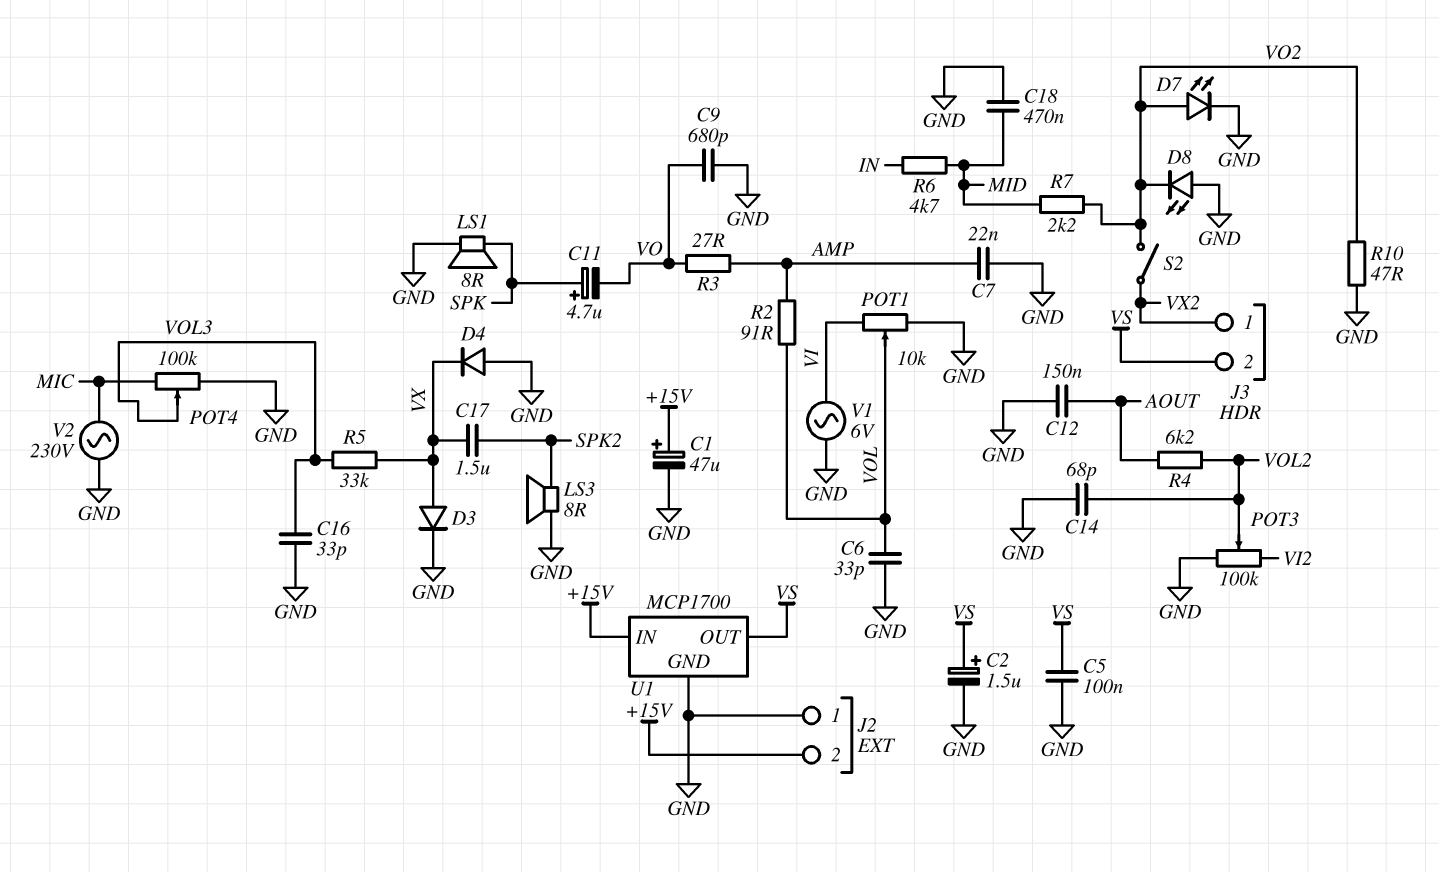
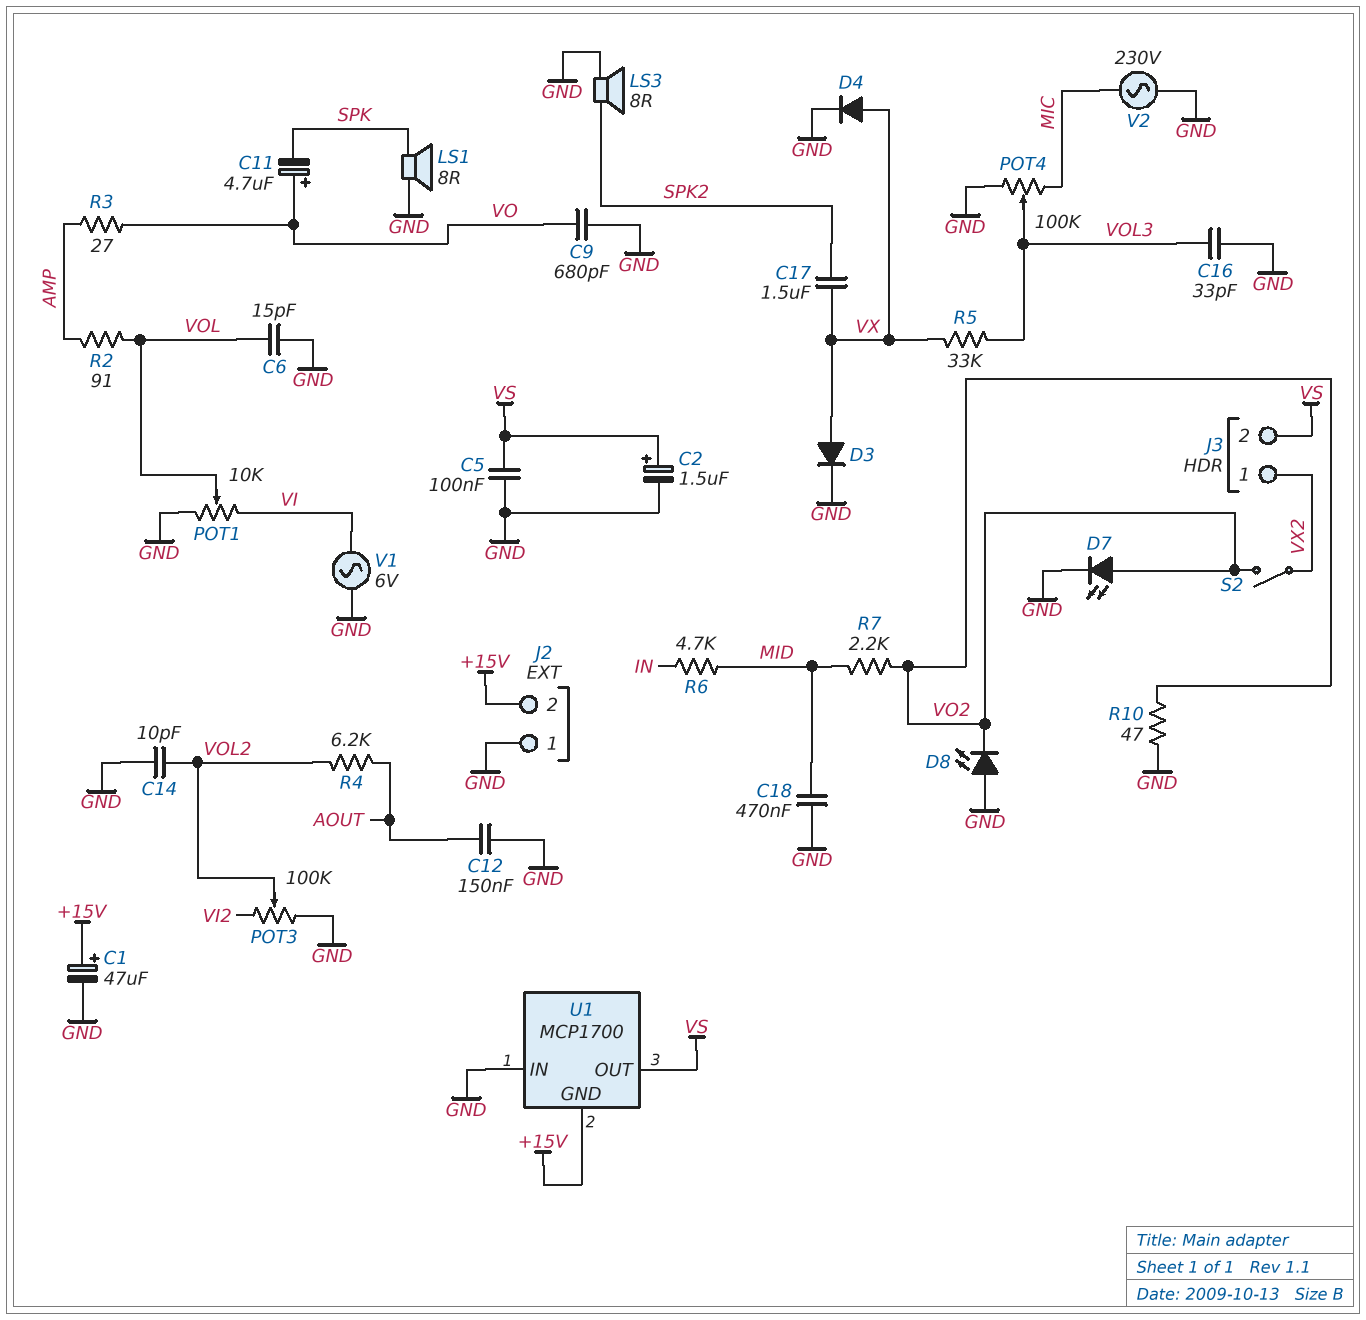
C6: 33pF (GND, VOL) -> 15pF (GND, VOL)
C7: 22nF (AMP, GND) -> none
C11: 4.7uF (plus SPK, minus VO) -> 4.7uF (plus VO, minus SPK)
C14: 68pF (GND, VOL2) -> 10pF (GND, VOL2)
D4: diode (A GND, K VX) -> diode (A VX, K GND)
U1 pin GND: GND -> +15V
U1 pin IN: +15V -> GND

